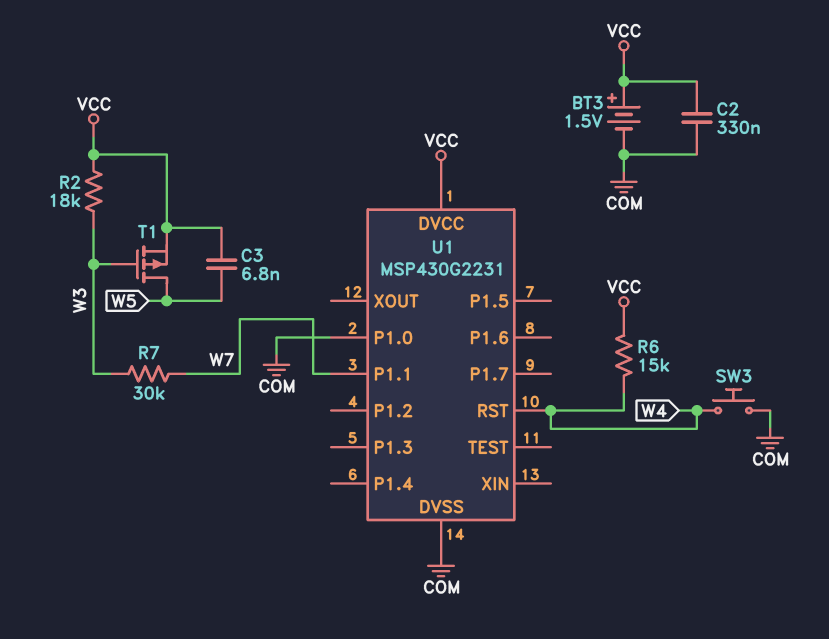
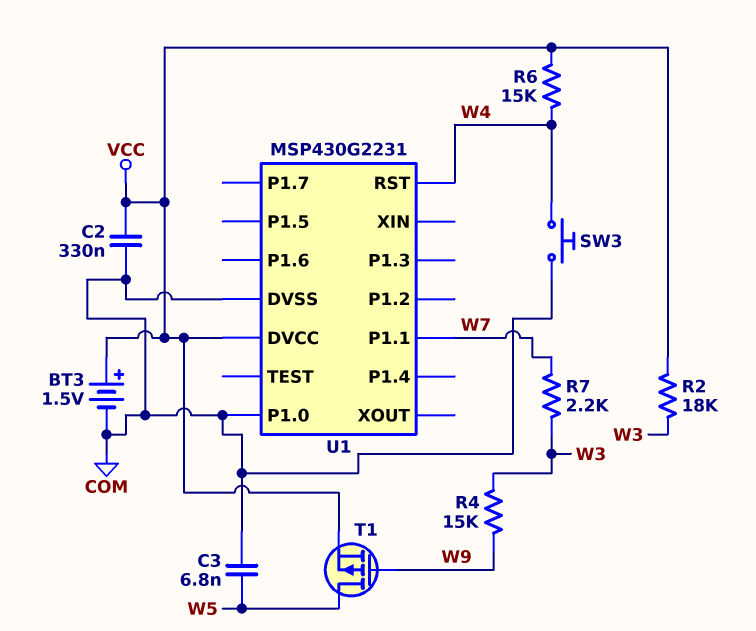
C3: 6.8nF (VCC, W5) -> 6.8nF (COM, W5)
R4: none -> 15k (W3, W9)
R7: 30k (W3, W7) -> 2.2k (W3, W7)
T1: PMOS (G W3, D W5, S VCC) -> PMOS (G W9, D W5, S VCC)

